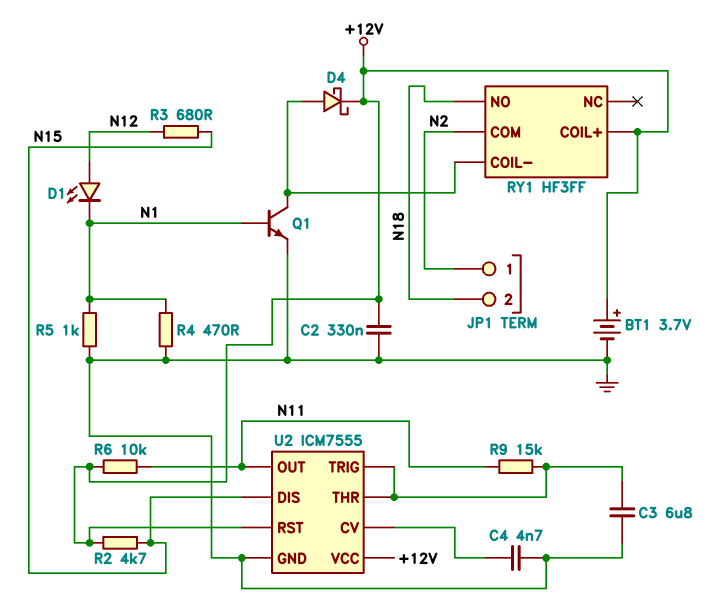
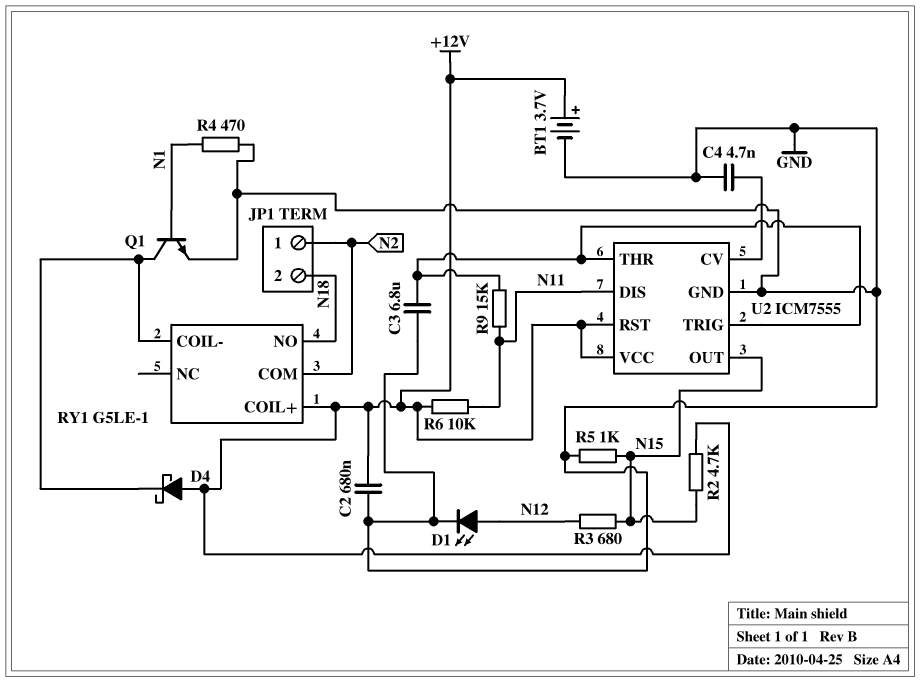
C2: 330nF (+12V, GND) -> 680nF (+12V, GND)
D1: LED (A N12, K N1) -> LED (A N12, K GND)
D4: schottky (A RY1/COIL-, K +12V) -> schottky (A +12V, K RY1/COIL-)
R5: 1k (GND, N1) -> 1k (GND, N15)
RY1: HF3FF -> G5LE-1
U2 pin DIS: N15 -> N11
U2 pin OUT: N11 -> N15

